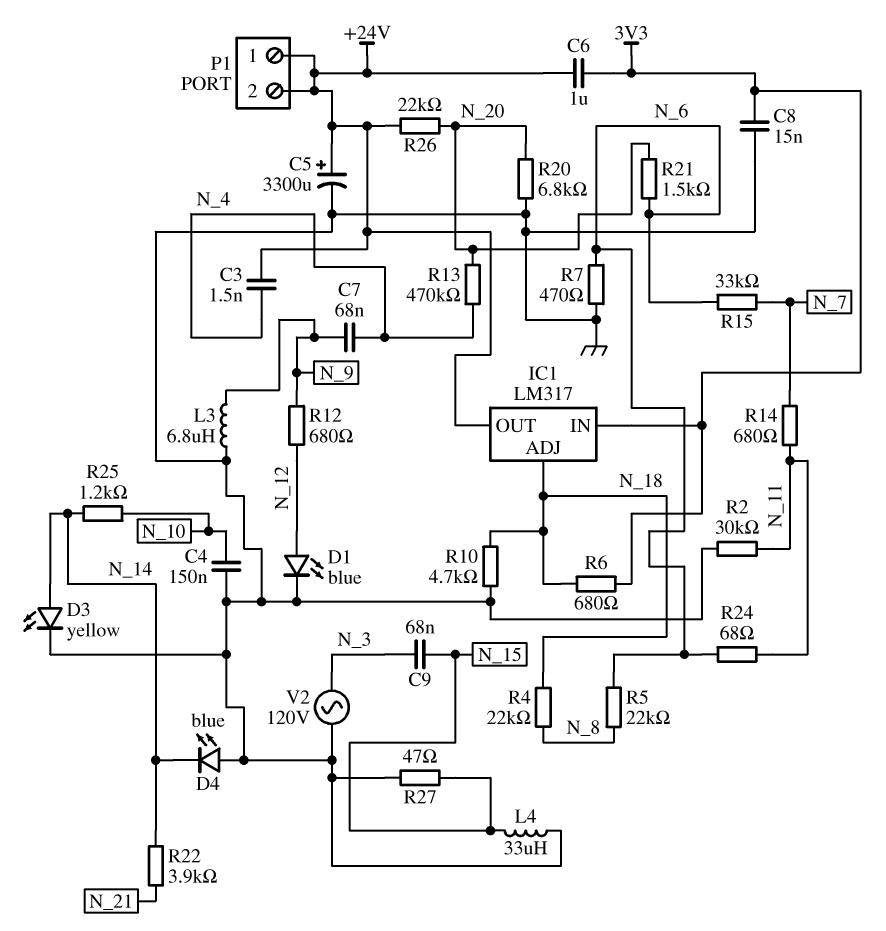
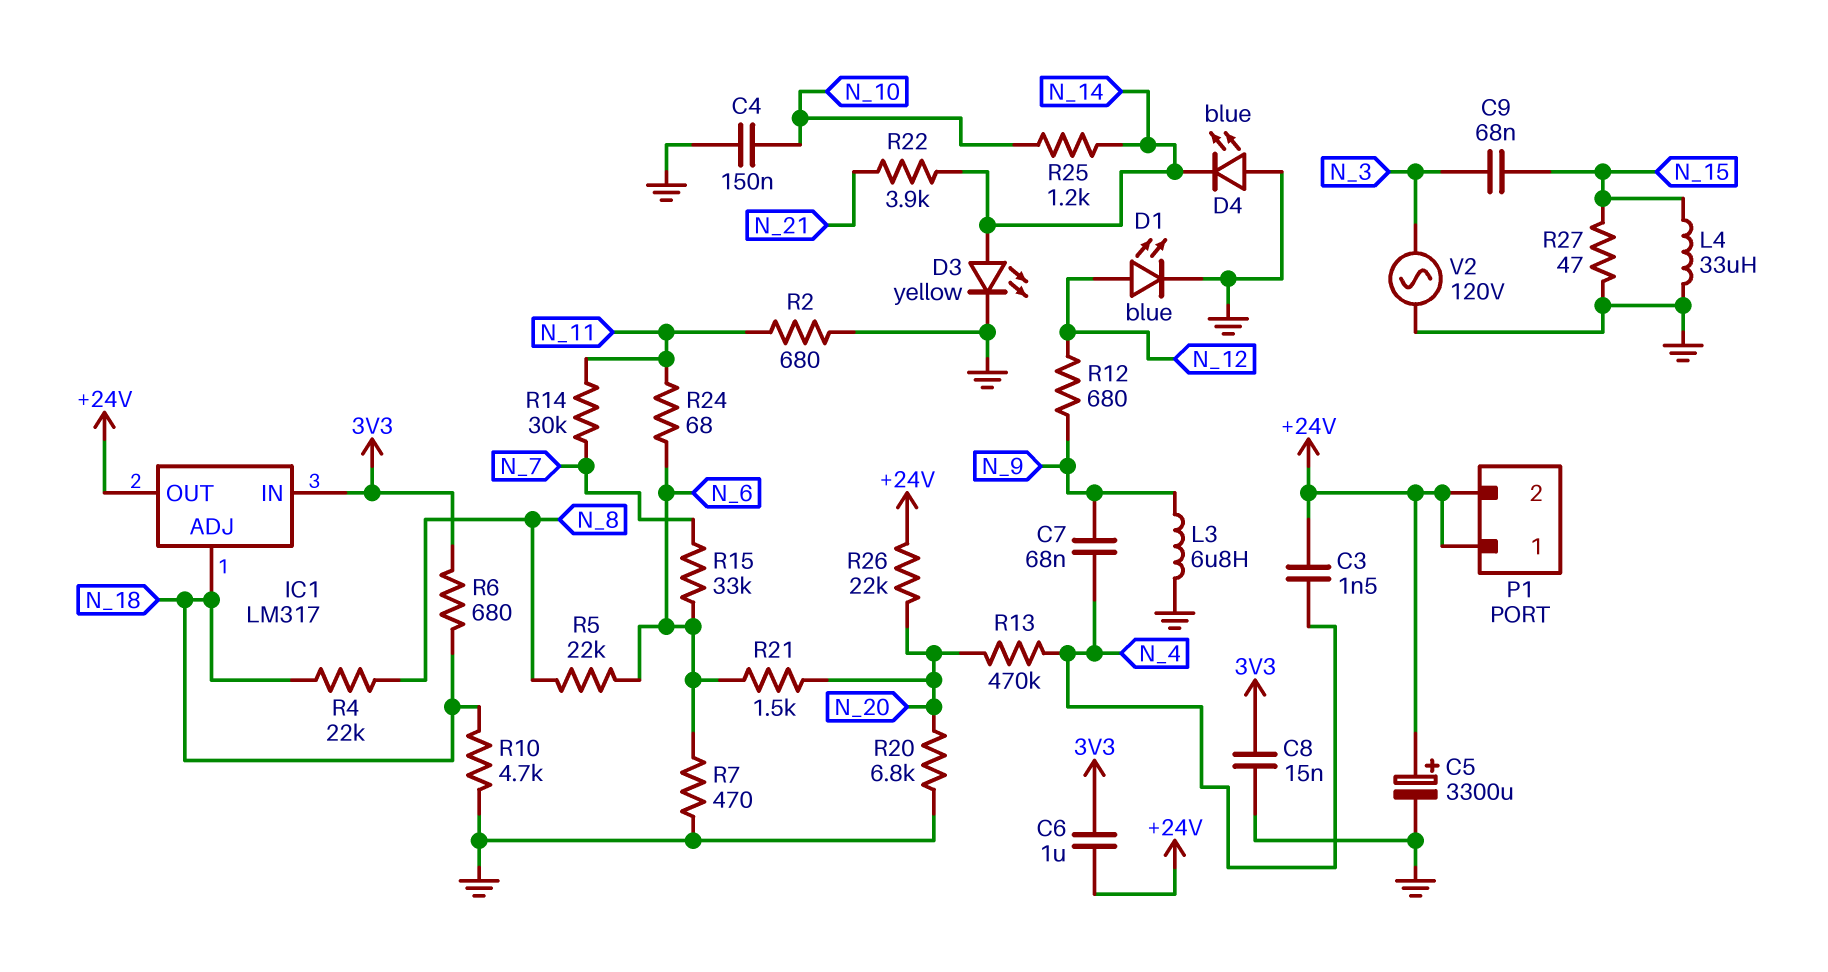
R2: 30k (GND, N_11) -> 680 (GND, N_11)
R14: 680 (N_7, N_11) -> 30k (N_7, N_11)

